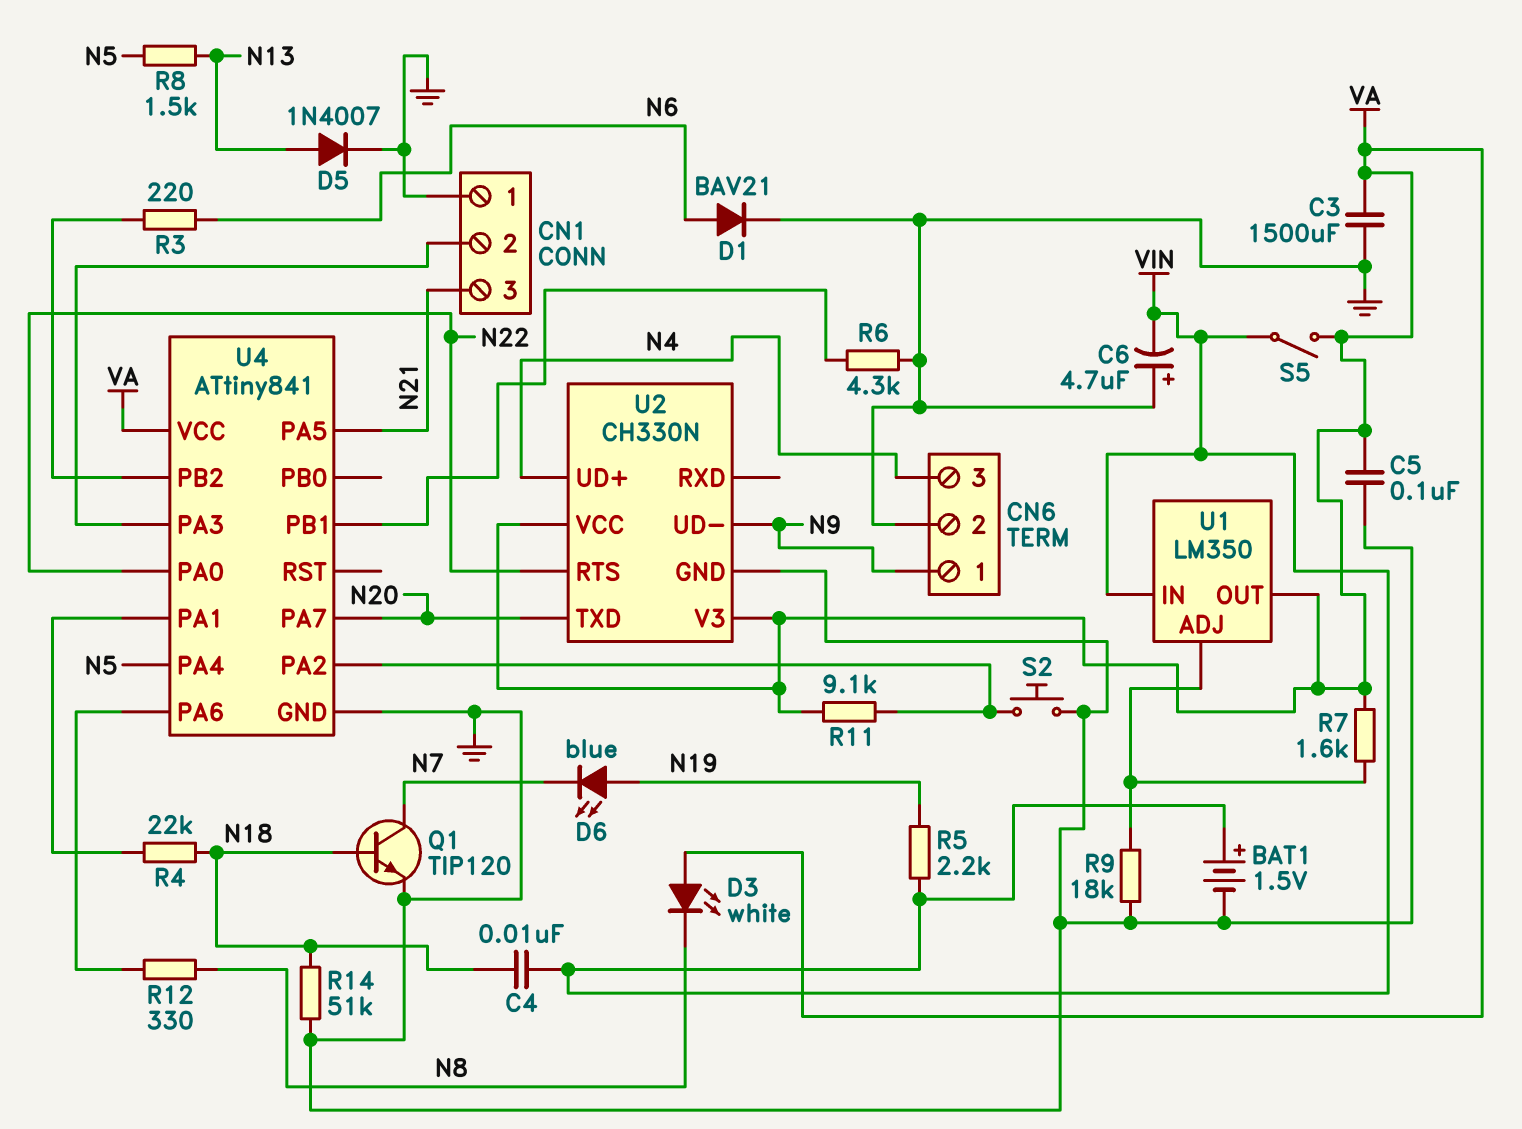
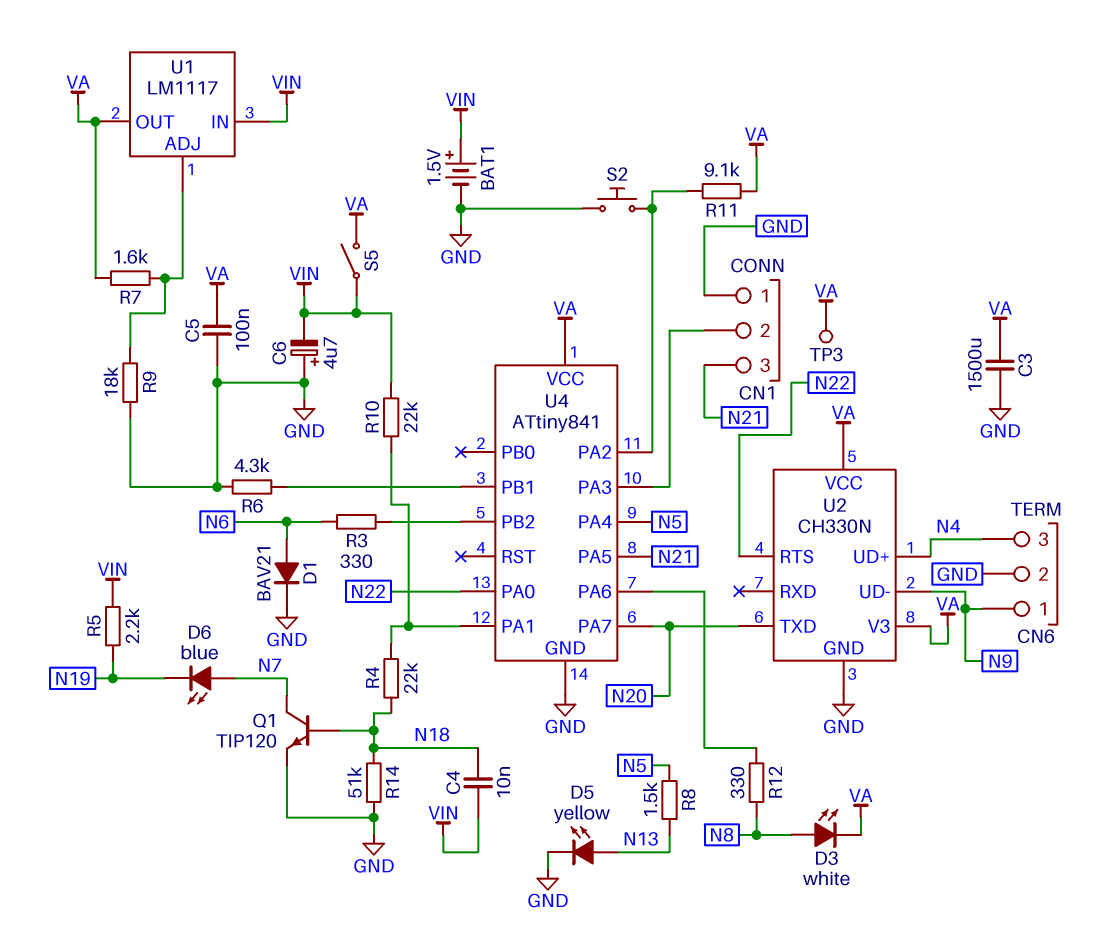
D3: LED white (A VA, K N8) -> LED white (A N8, K VA)
D5: diode 1N4007 (A N13, K GND) -> LED yellow (A N13, K GND)
D6: LED blue (A N19, K N7) -> LED blue (A N7, K N19)
R3: 220 (N6, U4/PB2) -> 330 (N6, U4/PB2)
R10: none -> 22k (U4/PA1, VIN)
TP3: none -> test point (VA)
U1: LM350 -> LM1117

